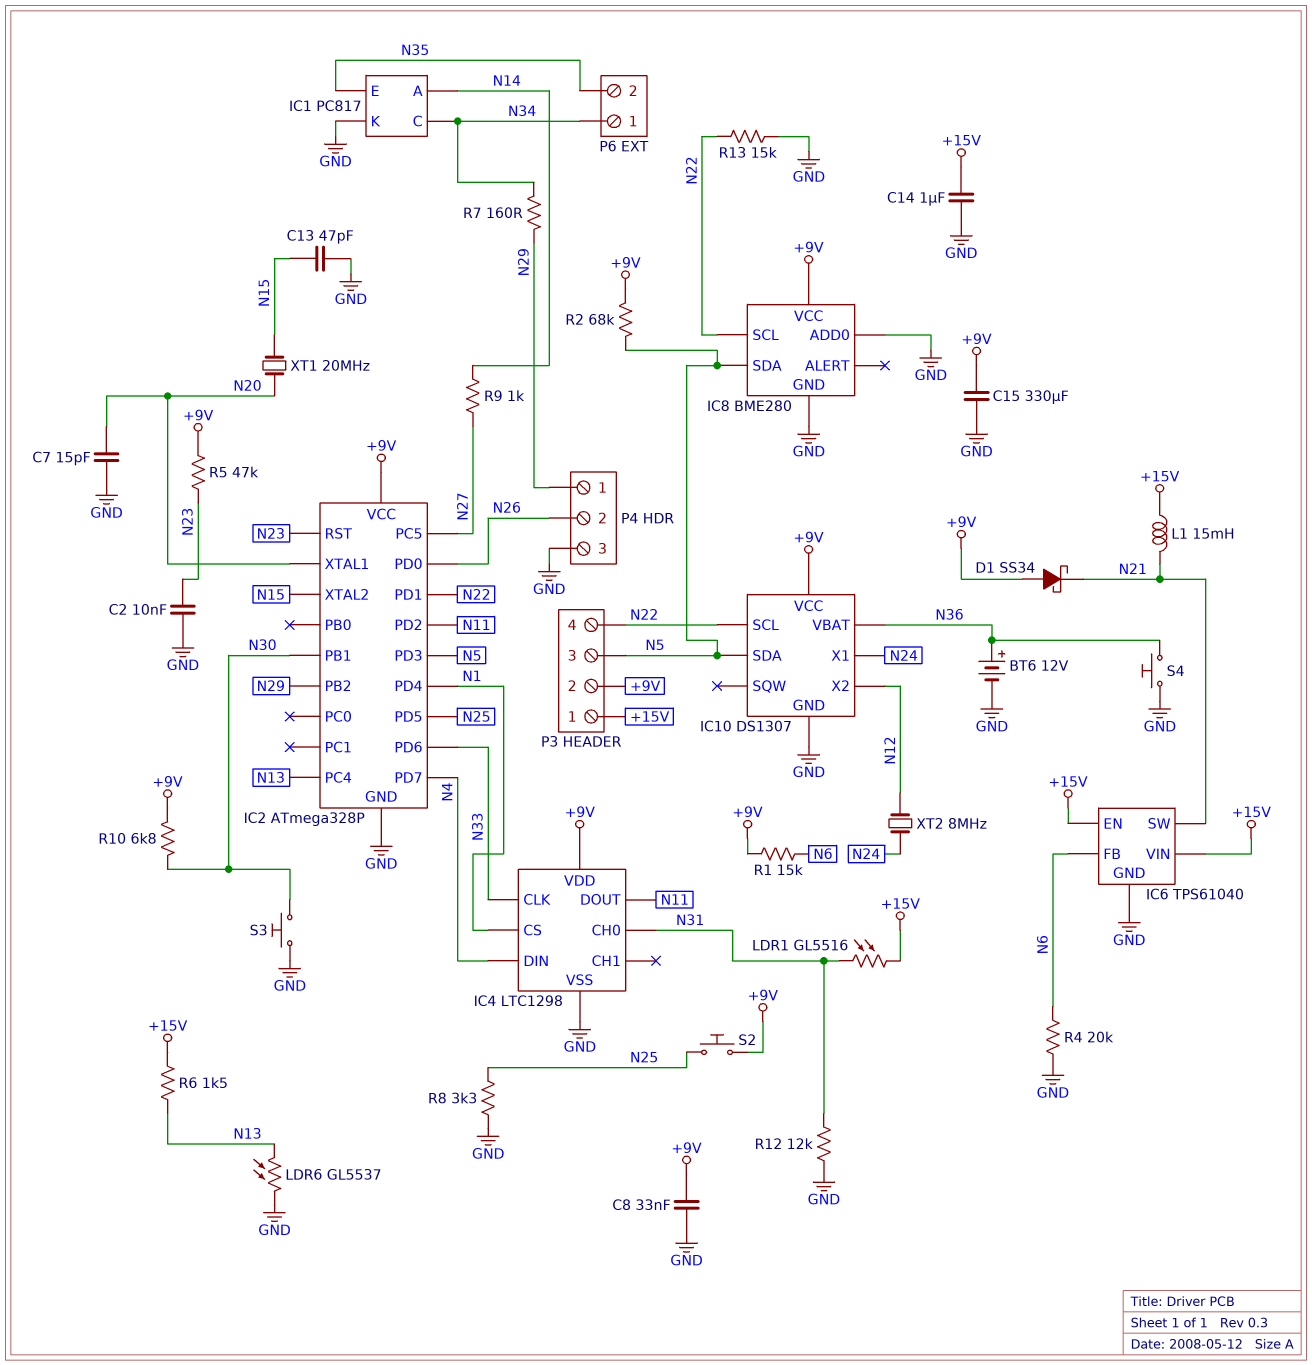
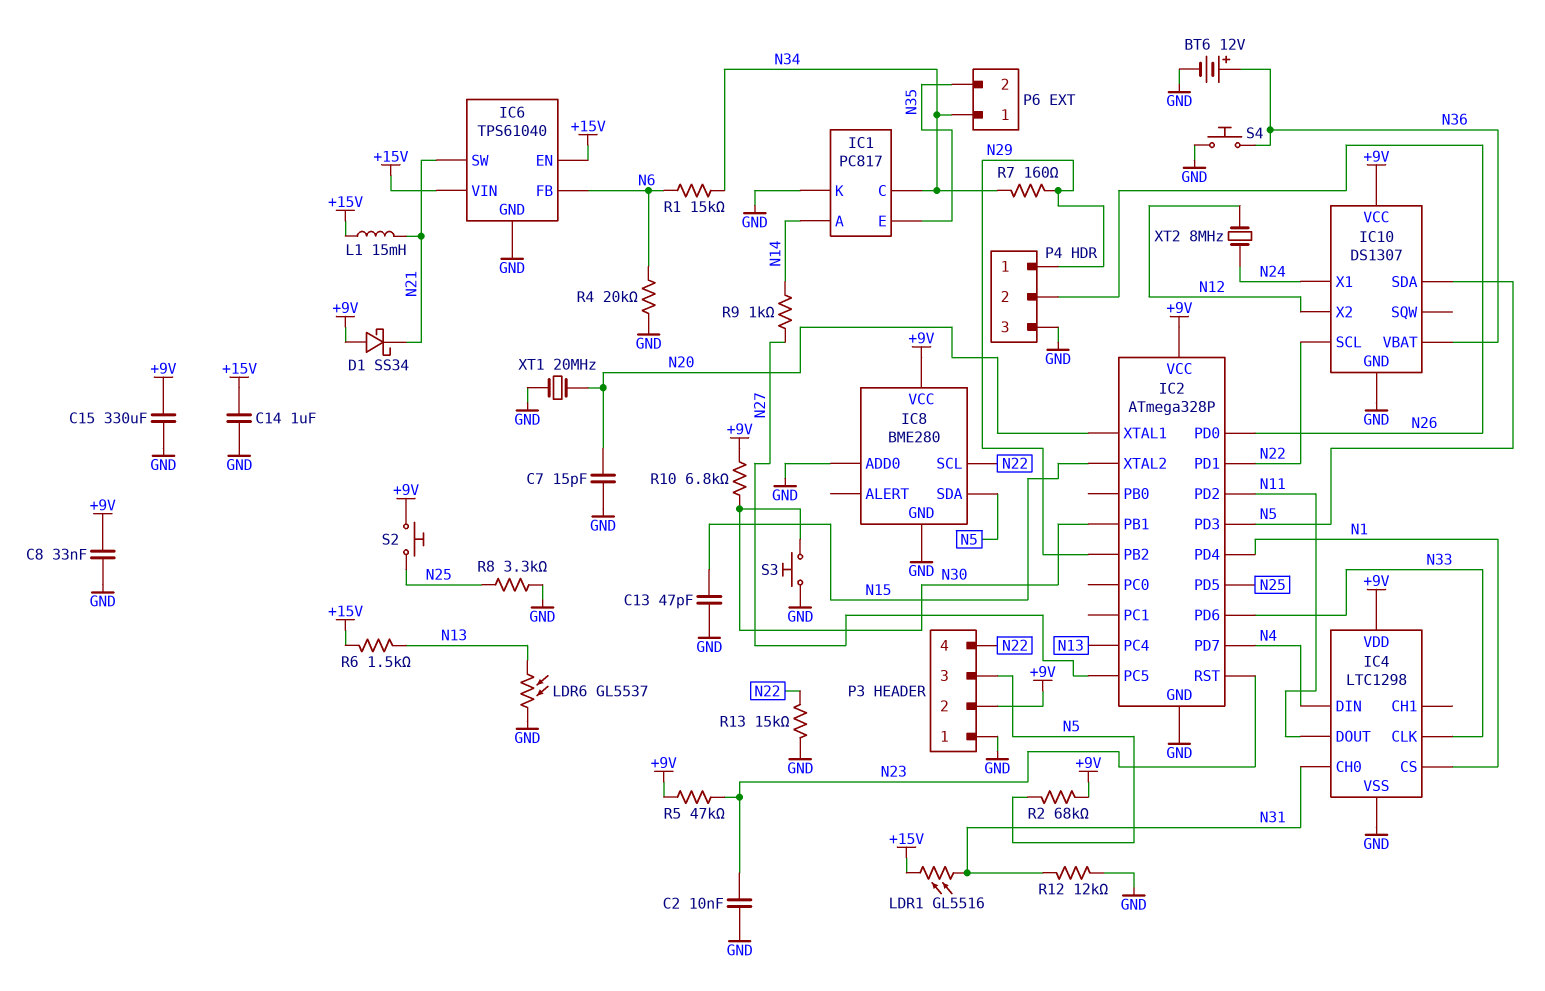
P3 pin 1: +15V -> GND
R1: 15k (+9V, N6) -> 15k (N6, N34)
XT1: 20MHz (N15, N20) -> 20MHz (GND, N20)

